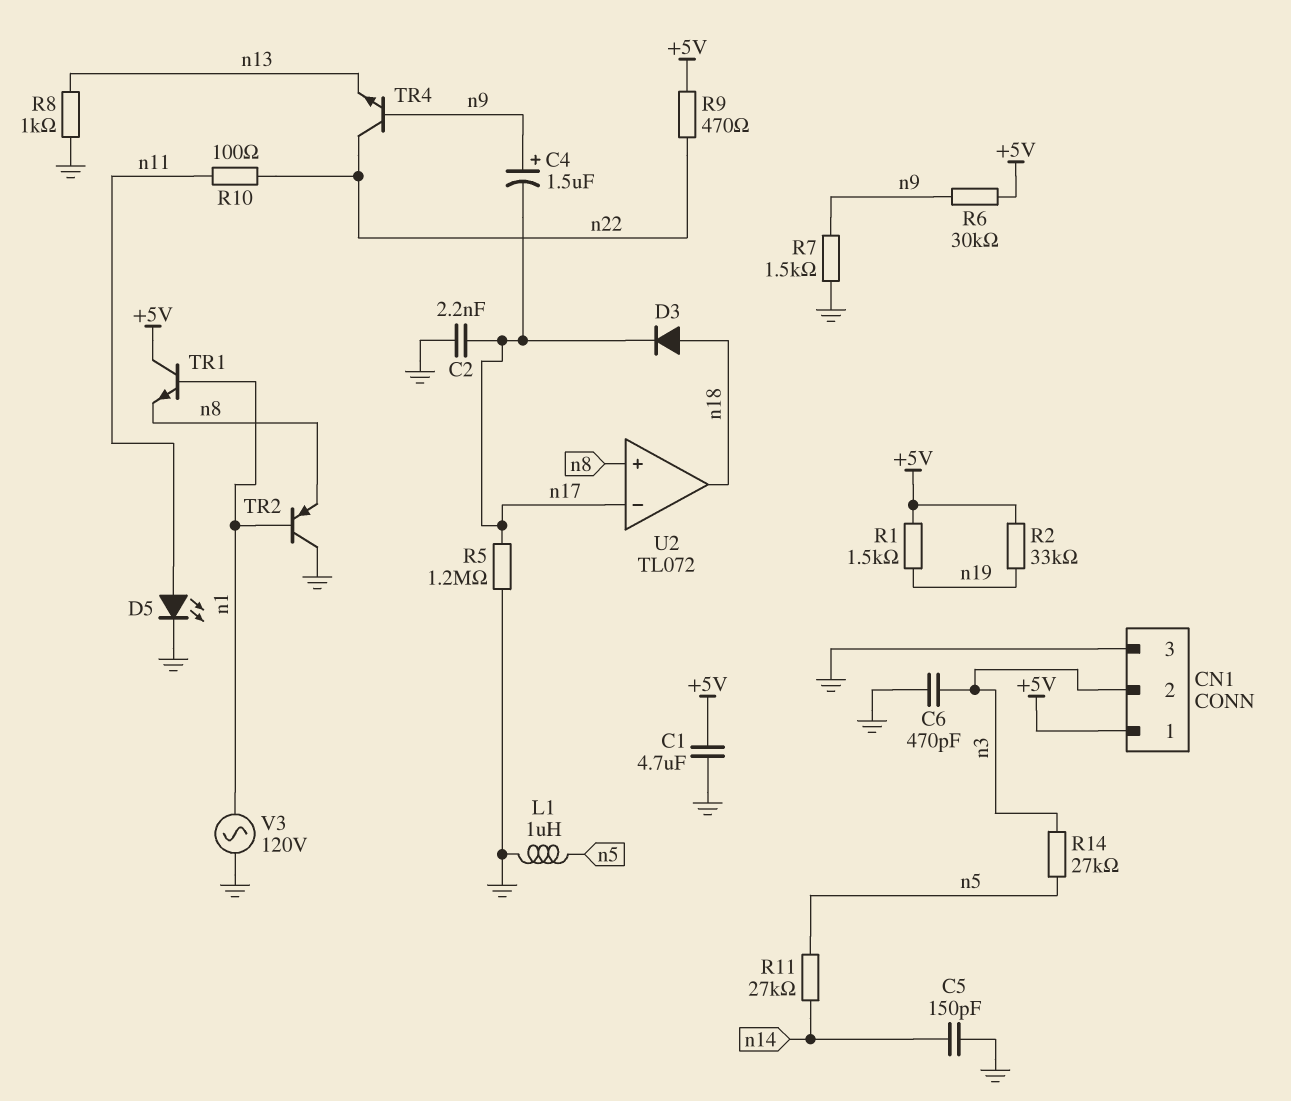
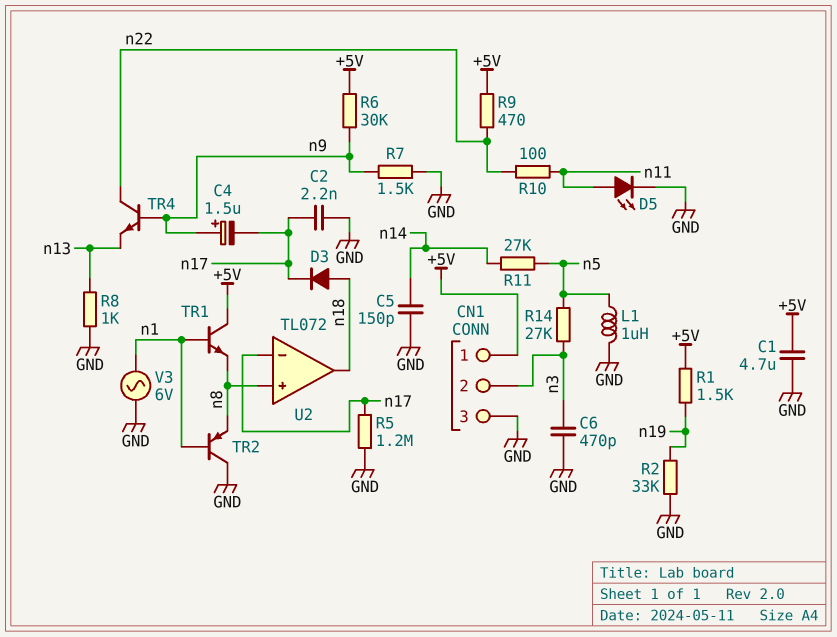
R2: 33k (+5V, n19) -> 33k (GND, n19)
V3: AC 120V (GND, n1) -> AC 6V (GND, n1)

